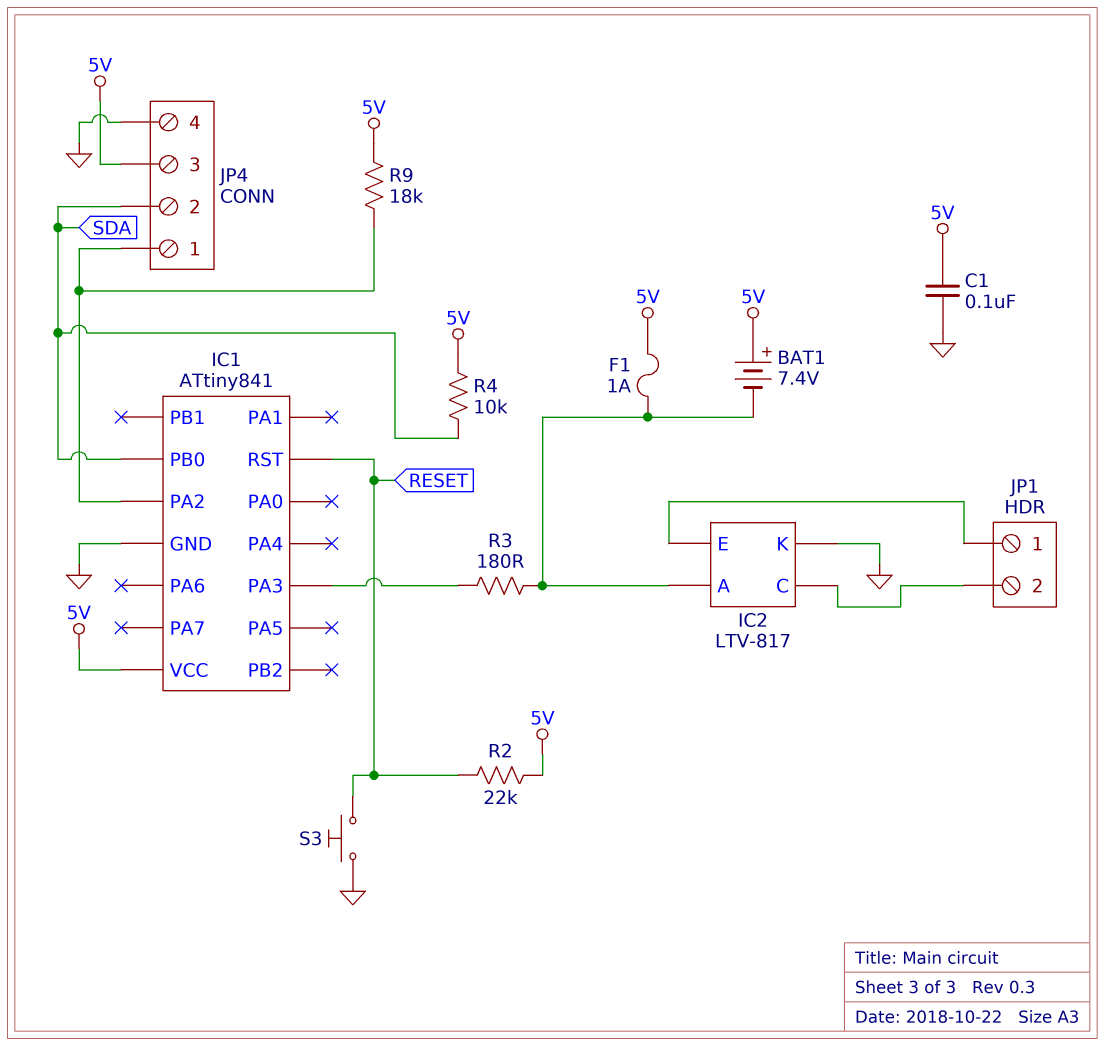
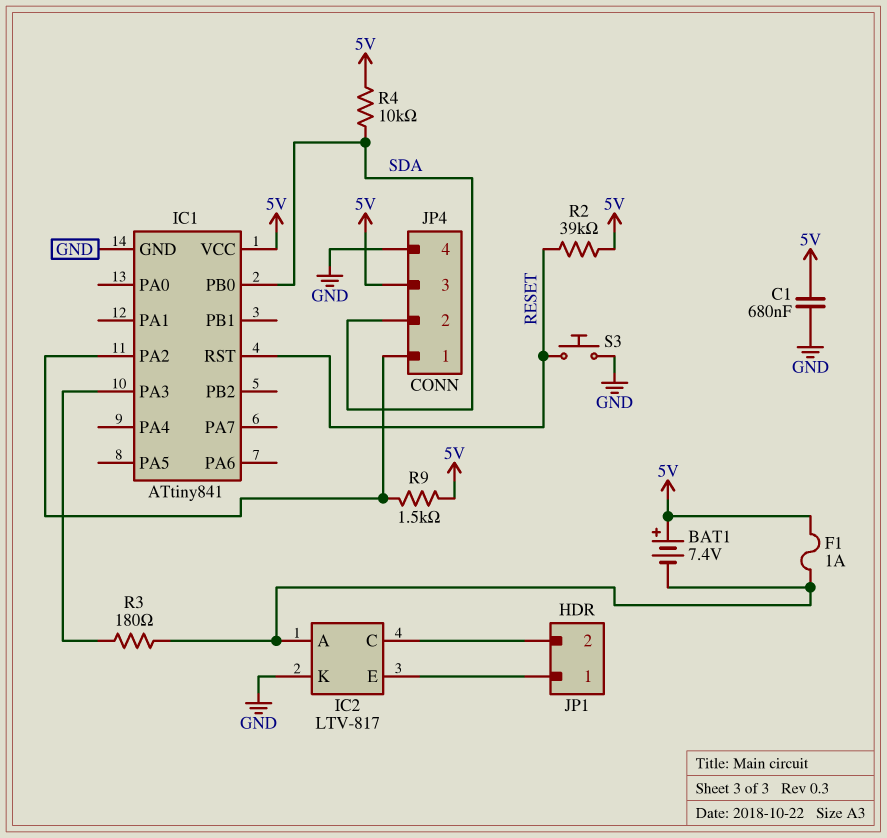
C1: 100nF (5V, GND) -> 680nF (5V, GND)
R2: 22k (5V, RESET) -> 39k (5V, RESET)
R9: 18k (5V, IC1/PA2) -> 1.5k (5V, IC1/PA2)

